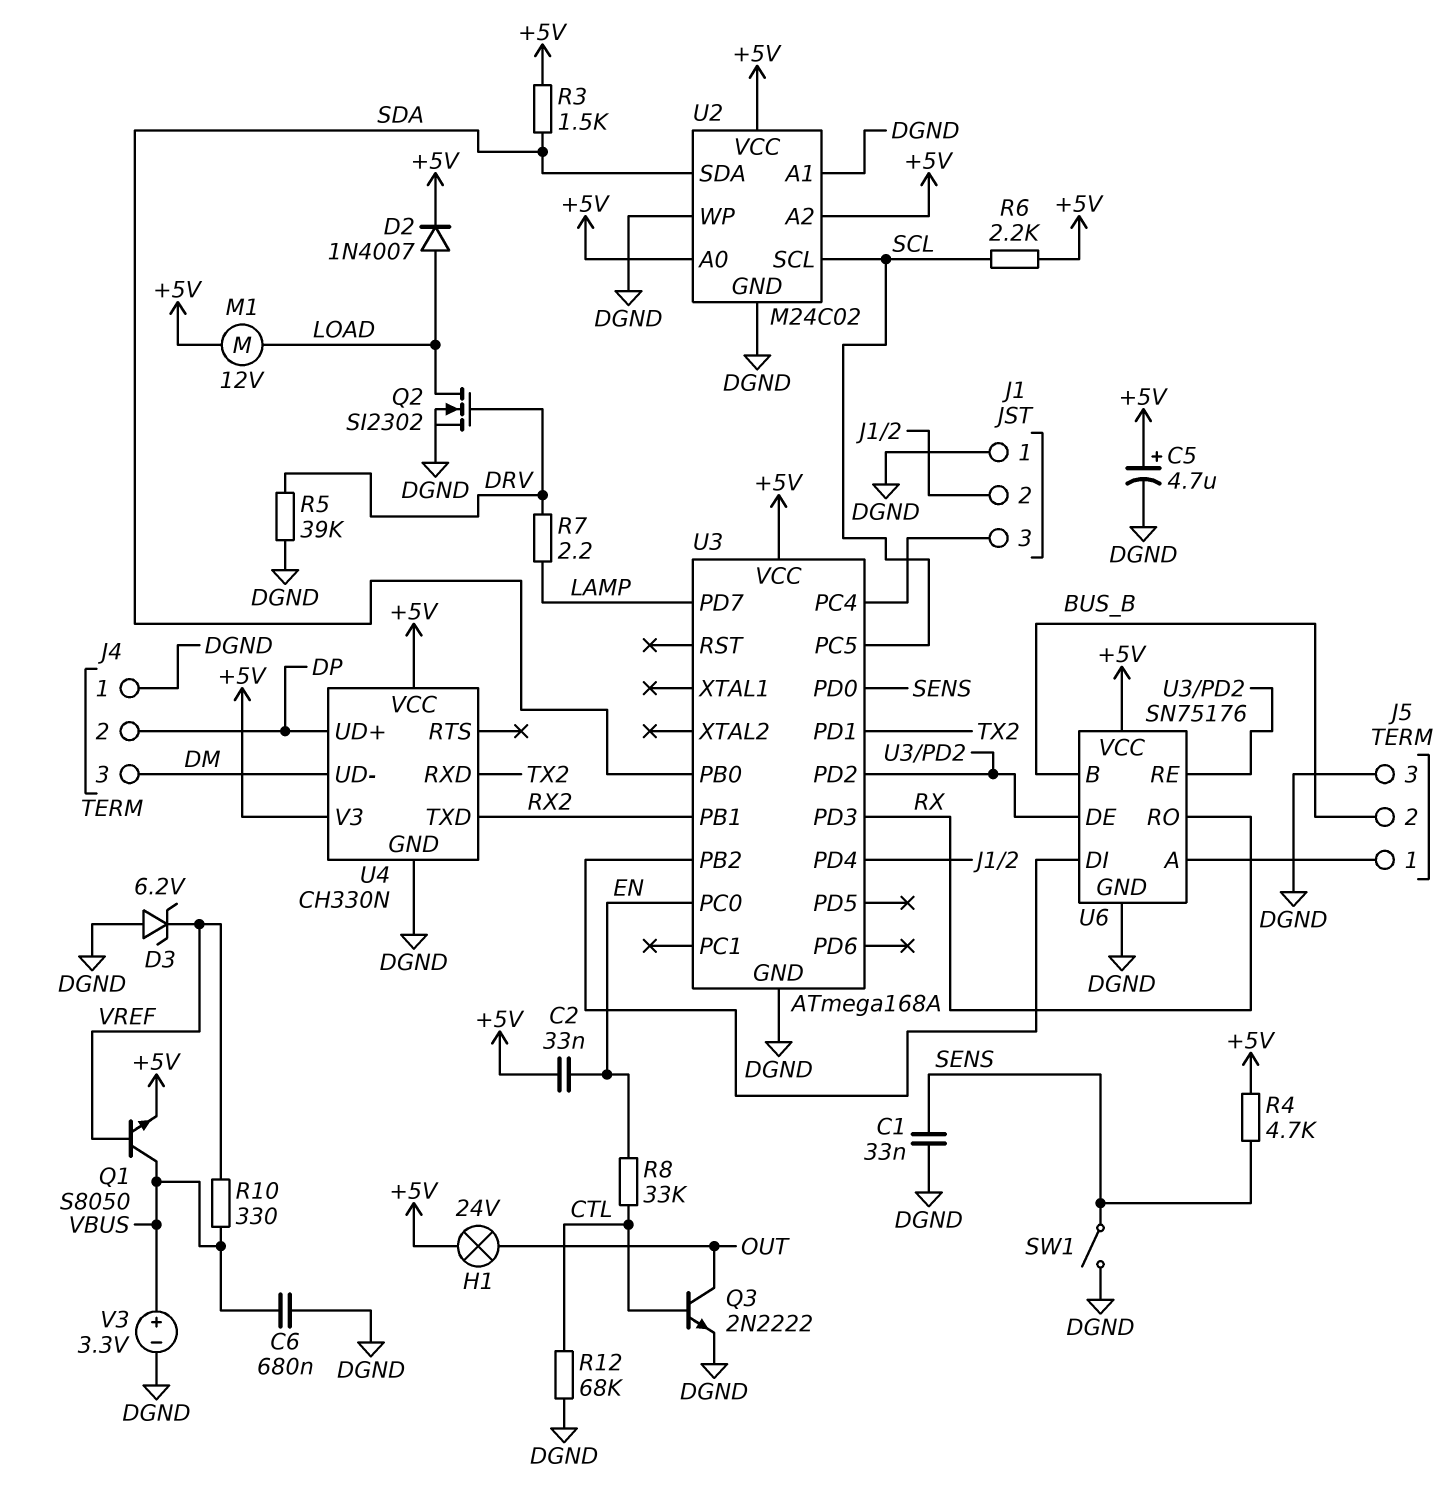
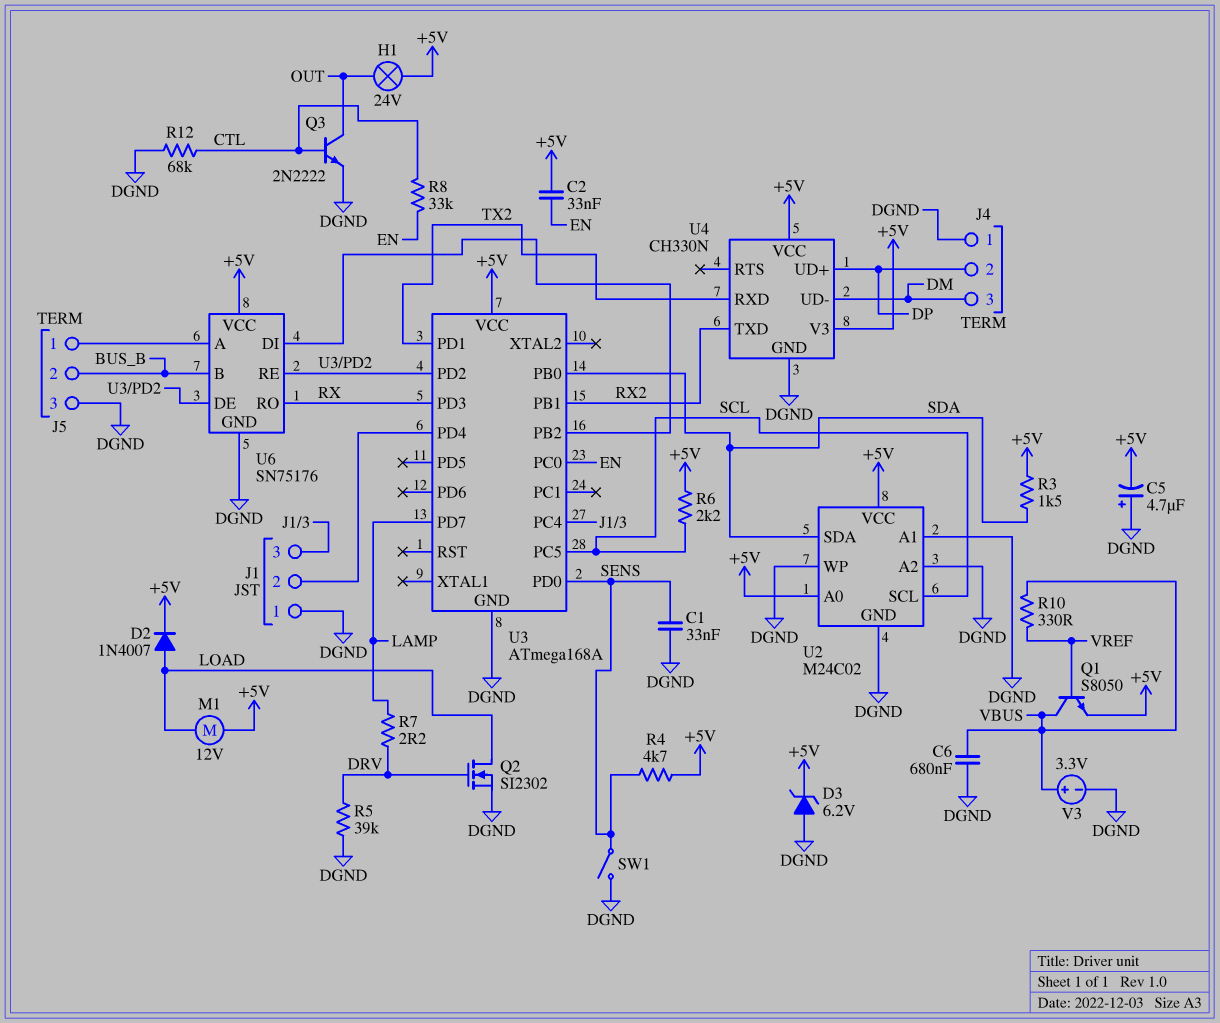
C5: 4.7uF (plus +5V, minus DGND) -> 4.7uF (plus DGND, minus +5V)
D3: zener 6.2V (A DGND, K VREF) -> zener 6.2V (A DGND, K +5V)
U2 pin A2: +5V -> DGND

